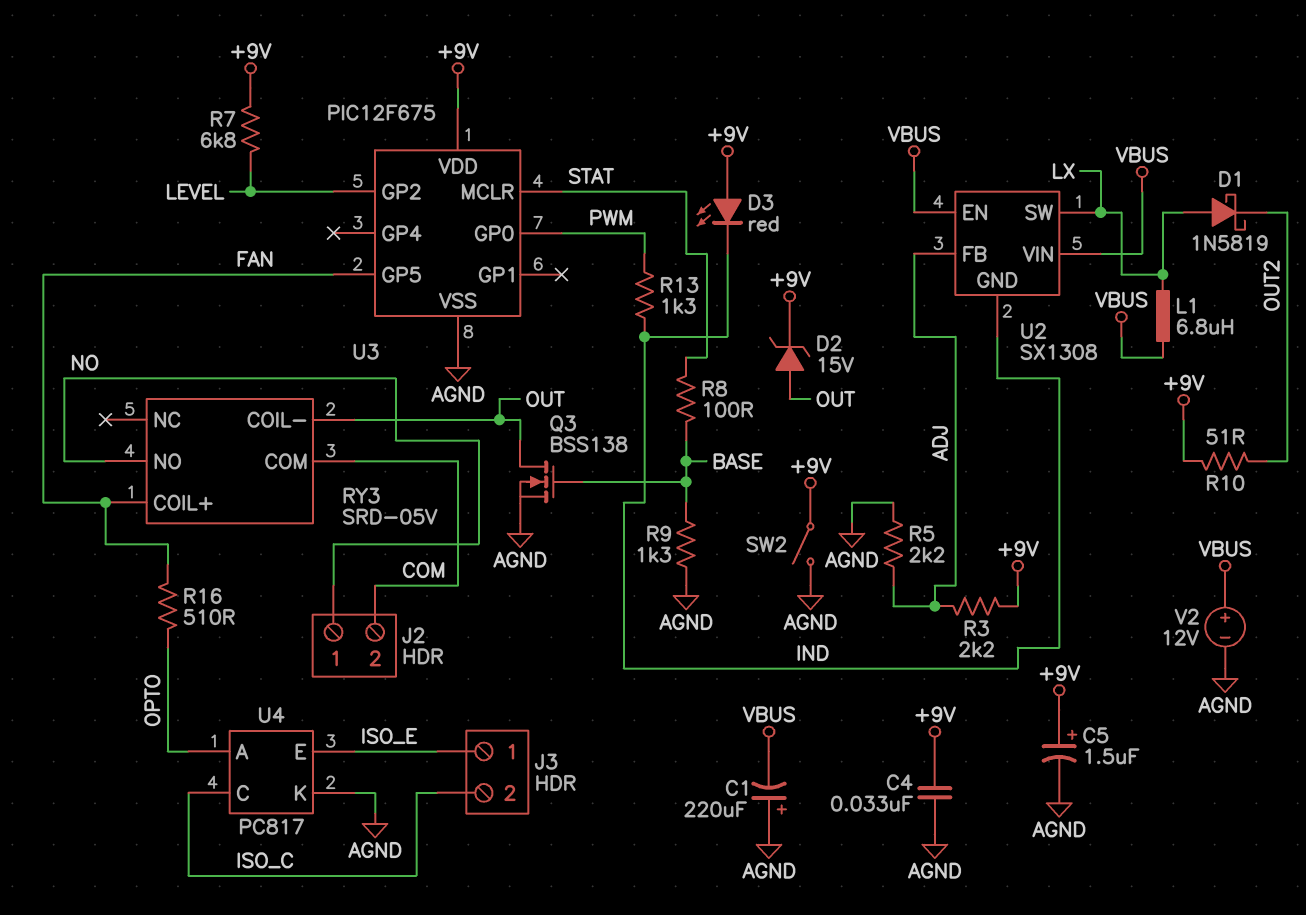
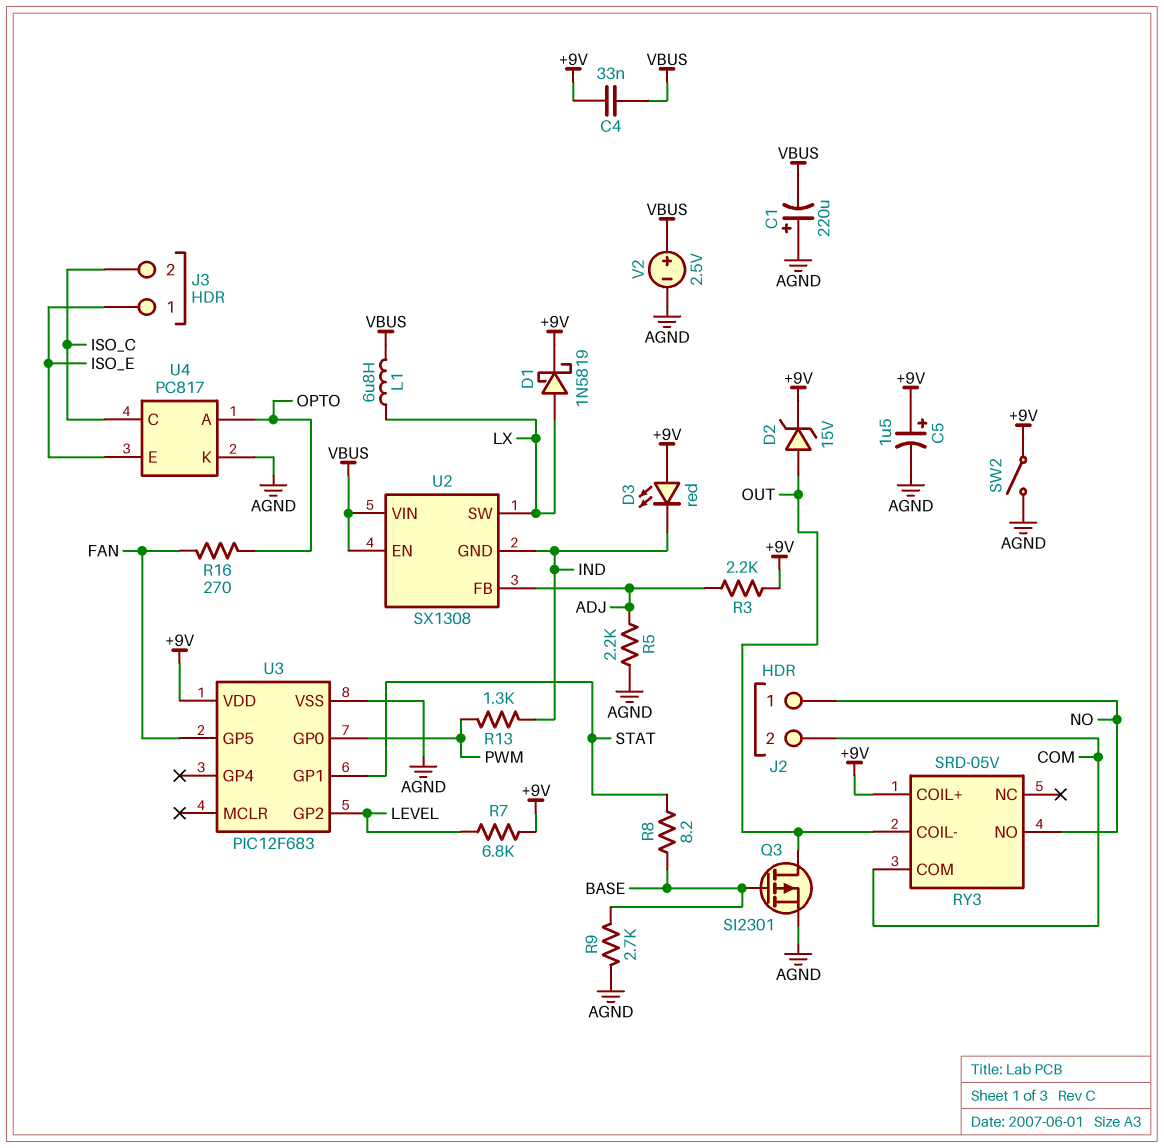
C4: 33nF (+9V, AGND) -> 33nF (+9V, VBUS)
D1: schottky 1N5819 (A LX, K OUT2) -> schottky 1N5819 (A LX, K +9V)
Q3: NMOS BSS138 (G BASE, D OUT, S AGND) -> PMOS SI2301 (G BASE, D OUT, S AGND)
R8: 100 (BASE, STAT) -> 8.2 (BASE, STAT)
R9: 1.3k (AGND, BASE) -> 2.7k (AGND, BASE)
R10: 51 (+9V, OUT2) -> none
R16: 510 (FAN, OPTO) -> 270 (FAN, OPTO)
RY3 pin COIL+: FAN -> +9V
U3: PIC12F675 -> PIC12F683
U3 pin GP1: none -> STAT
U3 pin MCLR: STAT -> none
V2: 12V (plus VBUS, minus AGND) -> 2.5V (plus VBUS, minus AGND)

